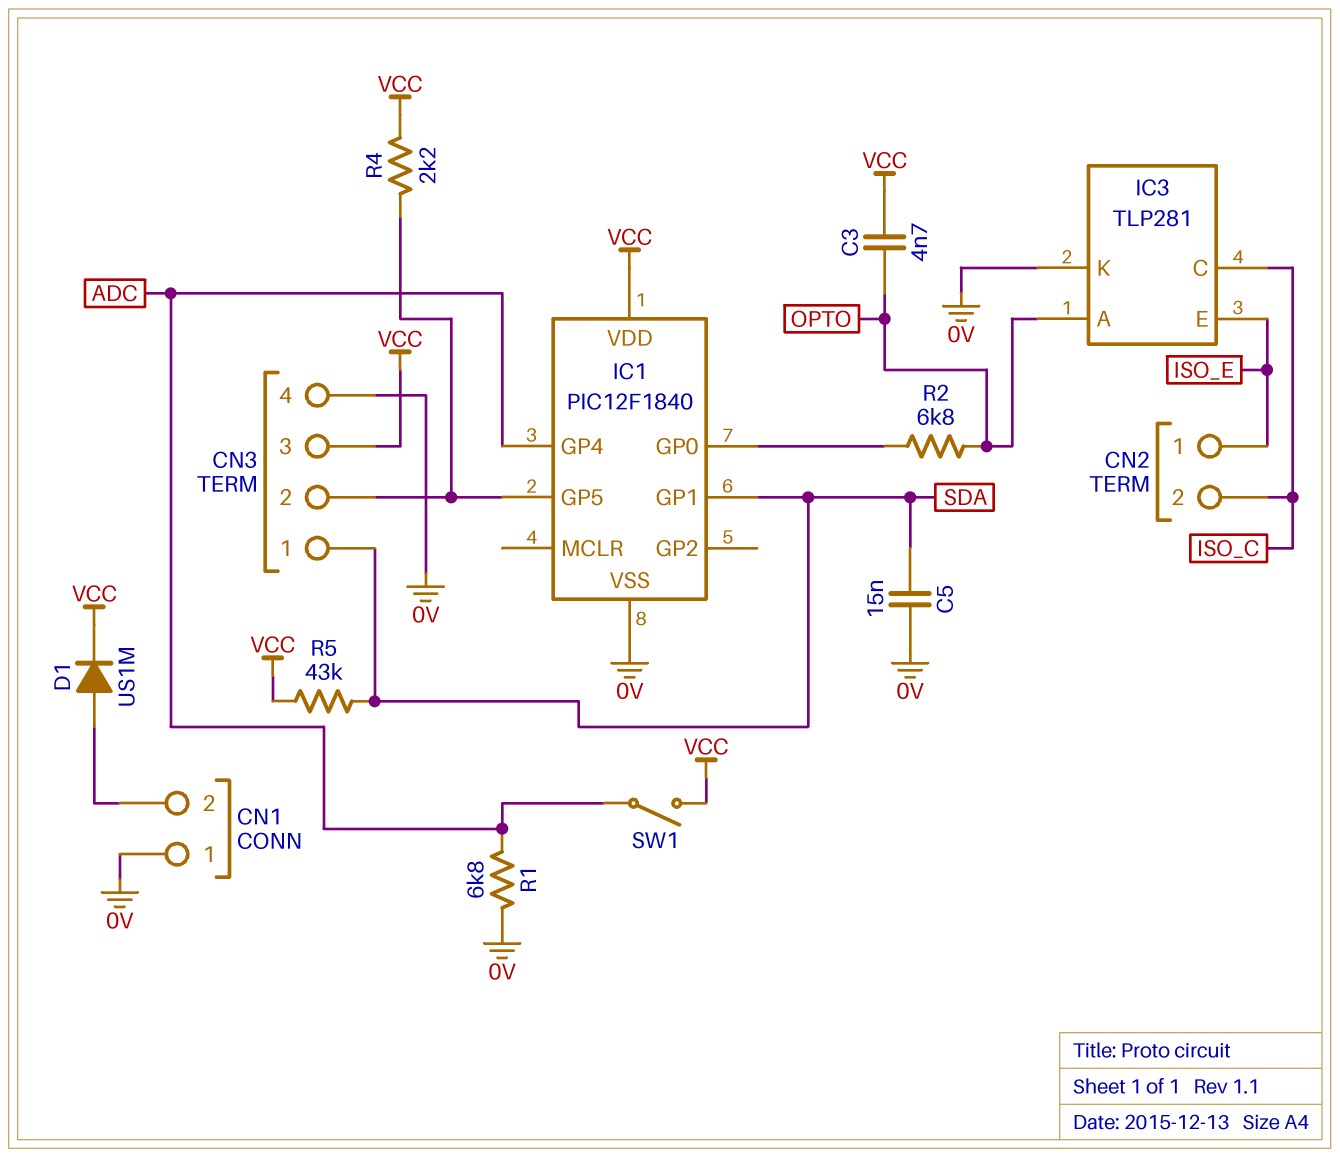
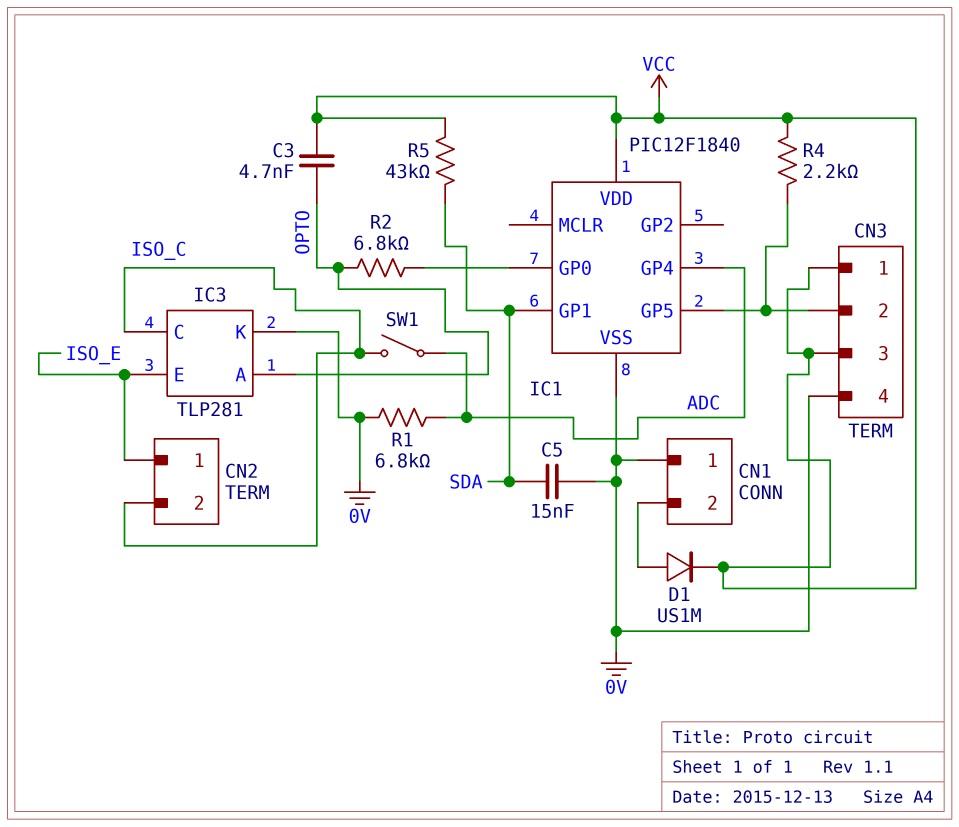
CN3 pin 1: SDA -> VCC
SW1: switch (ADC, VCC) -> switch (ADC, ISO_C)

